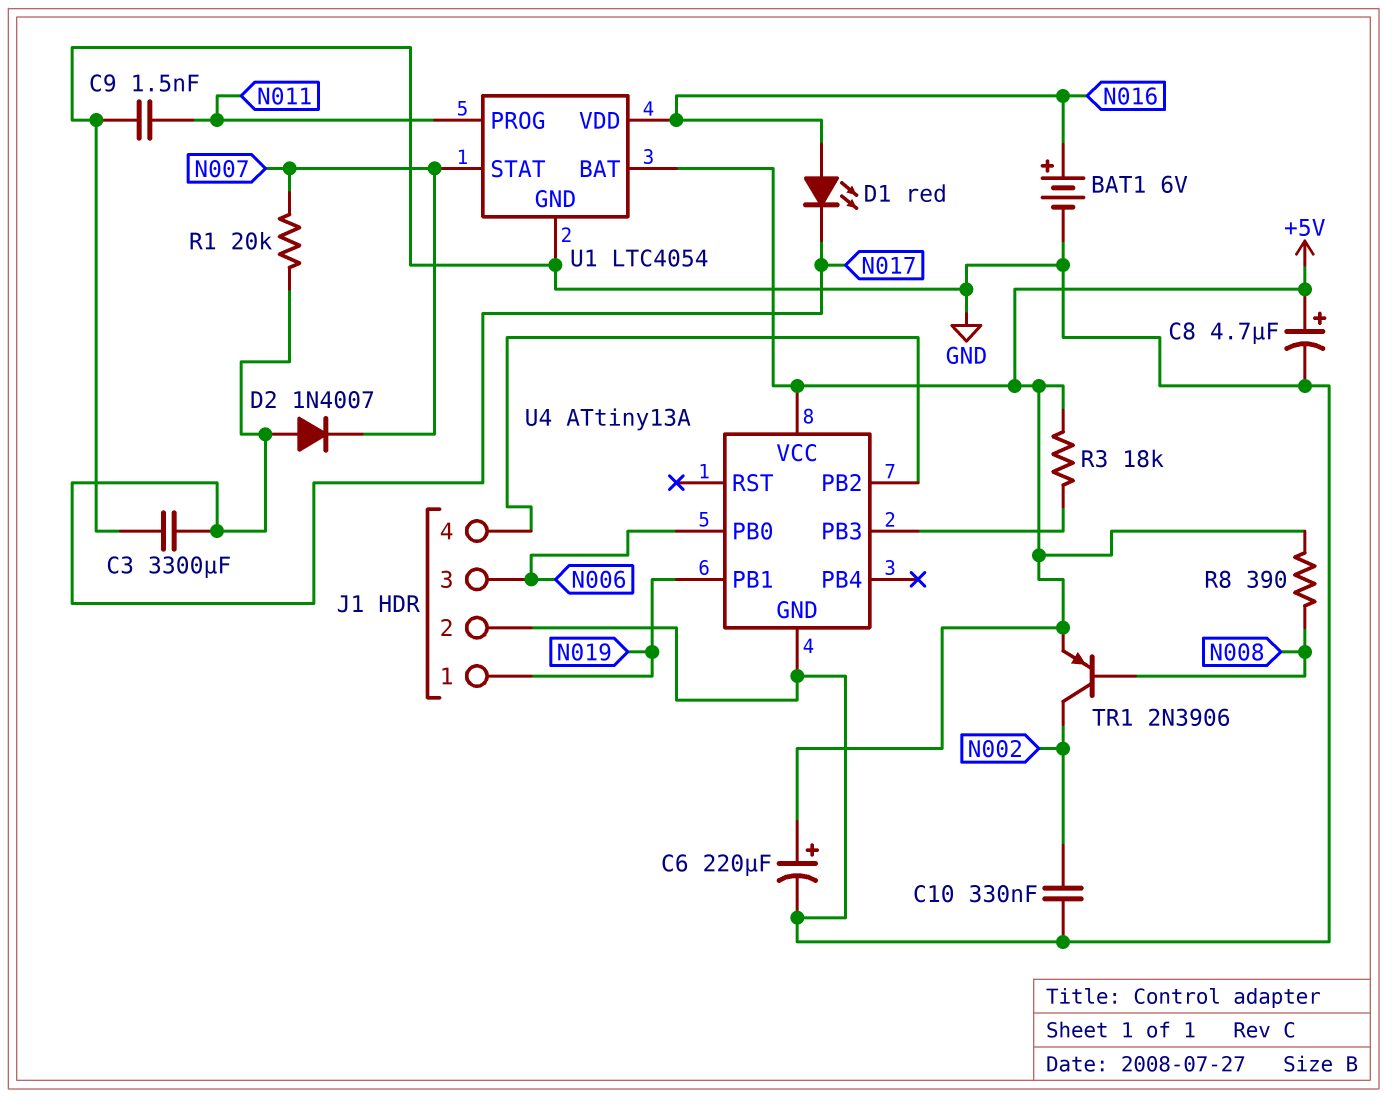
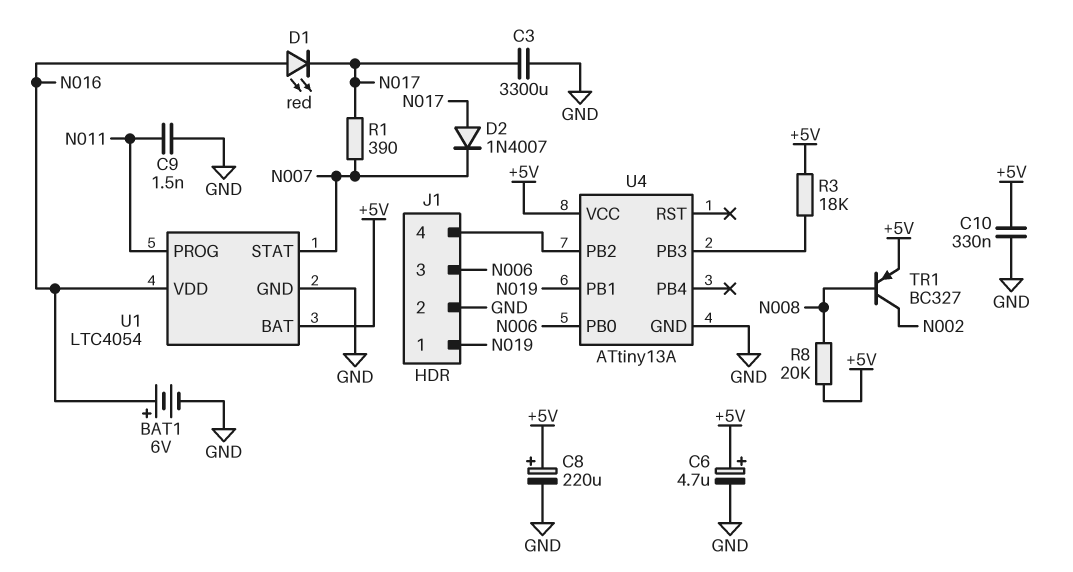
C6: 220uF (plus +5V, minus GND) -> 4.7uF (plus +5V, minus GND)
C8: 4.7uF (plus +5V, minus GND) -> 220uF (plus +5V, minus GND)
C10: 330nF (GND, N002) -> 330nF (+5V, GND)
R1: 20k (N007, N017) -> 390 (N007, N017)
R8: 390 (+5V, N008) -> 20k (+5V, N008)
TR1: PNP 2N3906 (B N008, C N002, E +5V) -> PNP BC327 (B N008, C N002, E +5V)

